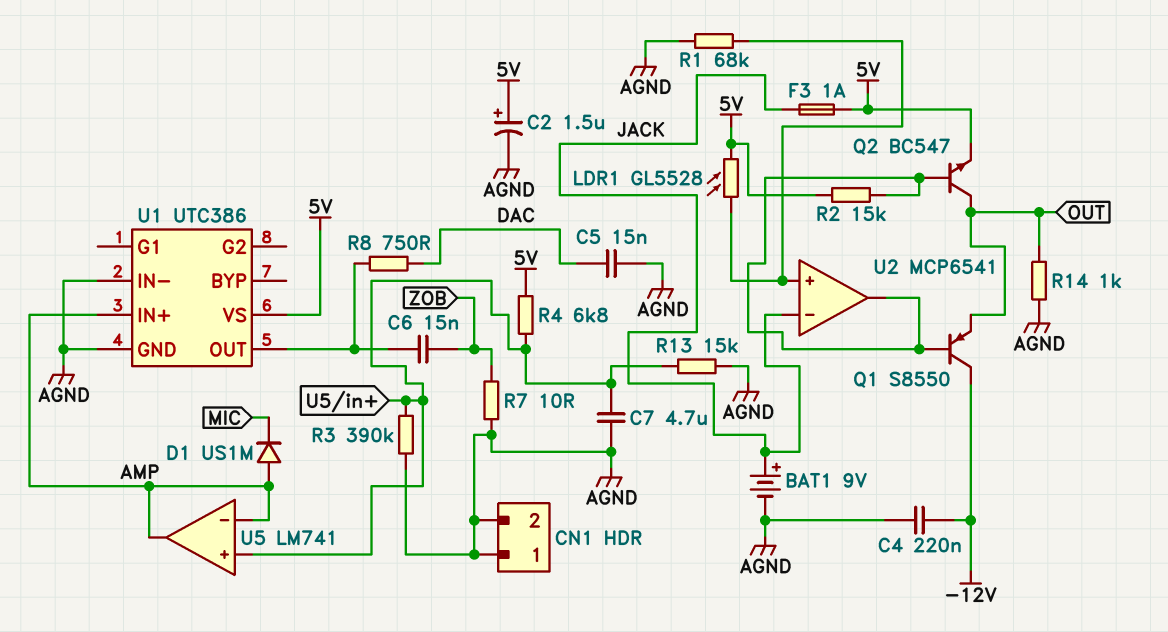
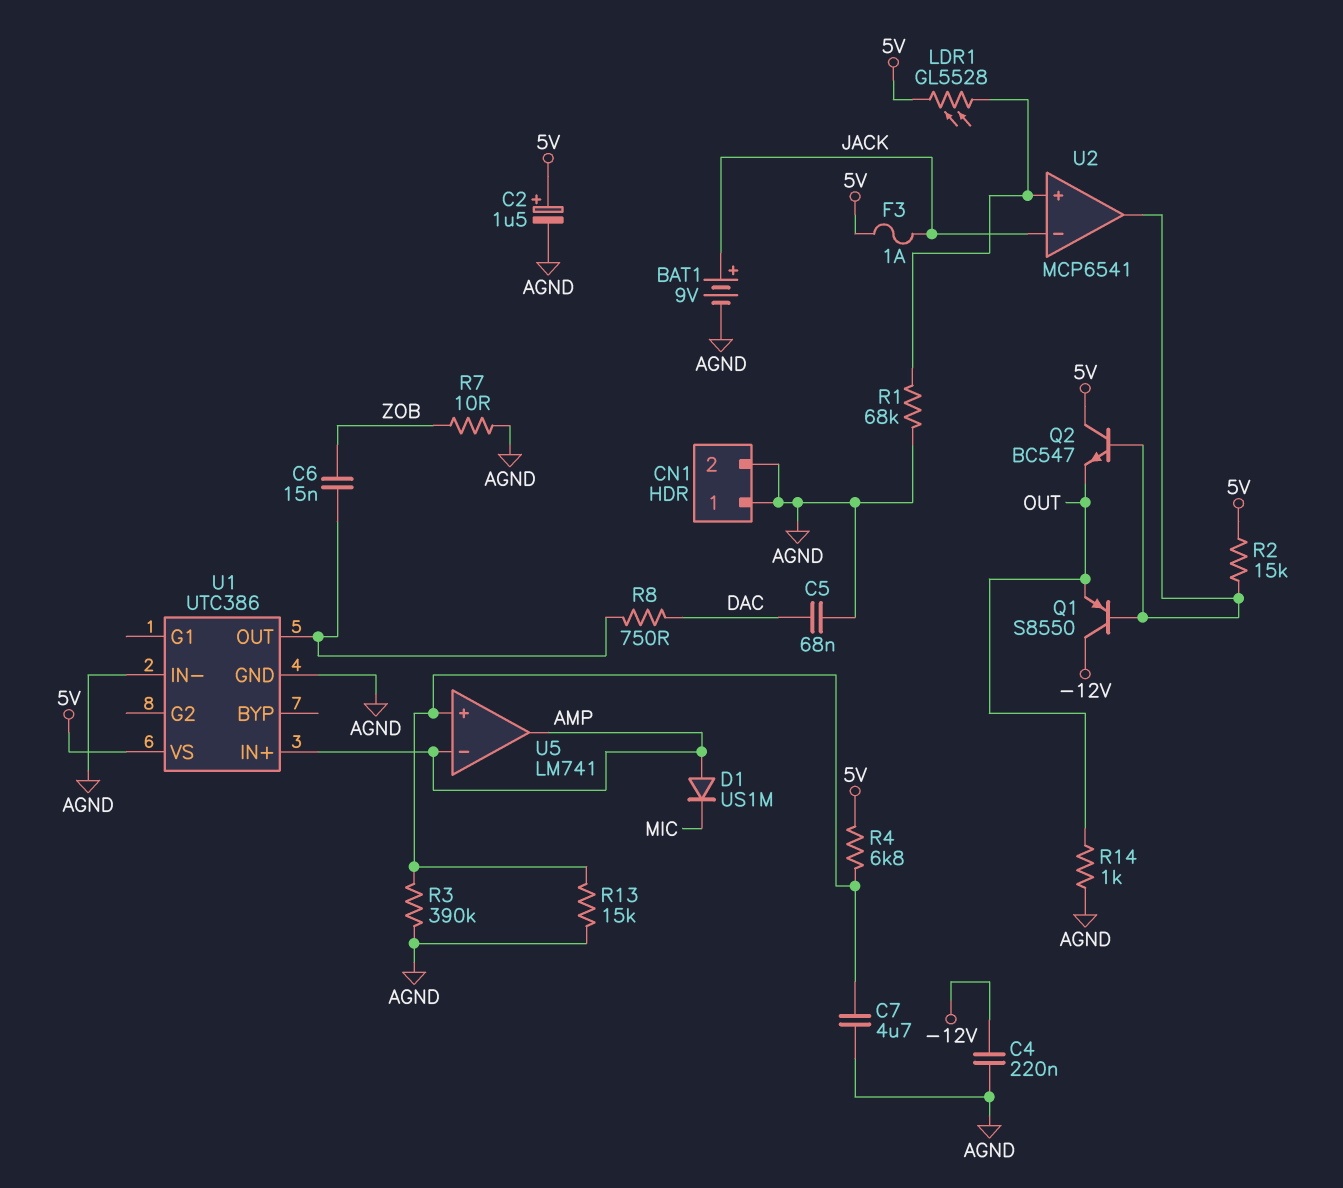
C5: 15nF (AGND, DAC) -> 68nF (AGND, DAC)
Q2: NPN BC547 (B U2/out, C OUT, E 5V) -> NPN BC547 (B U2/out, C 5V, E OUT)

